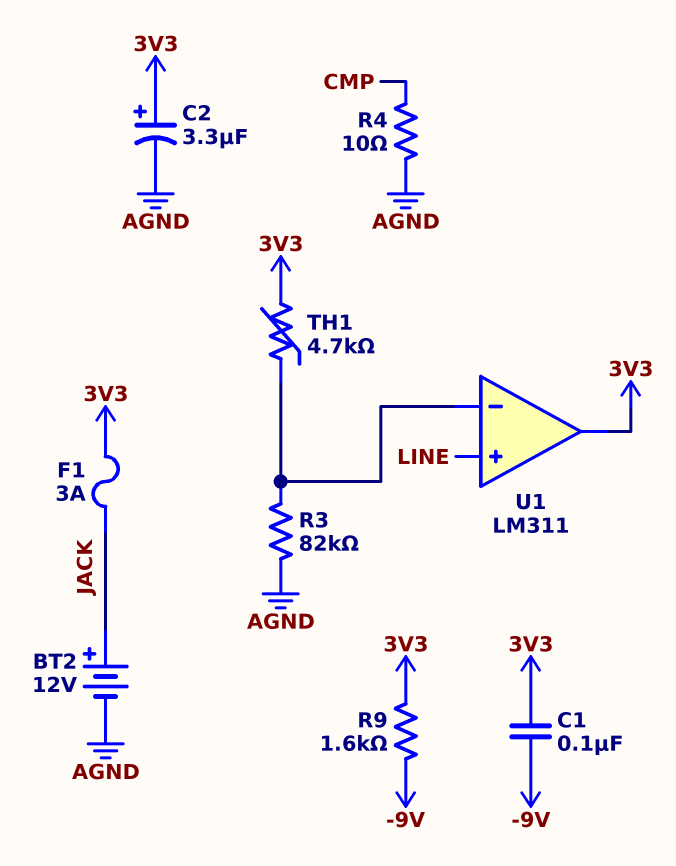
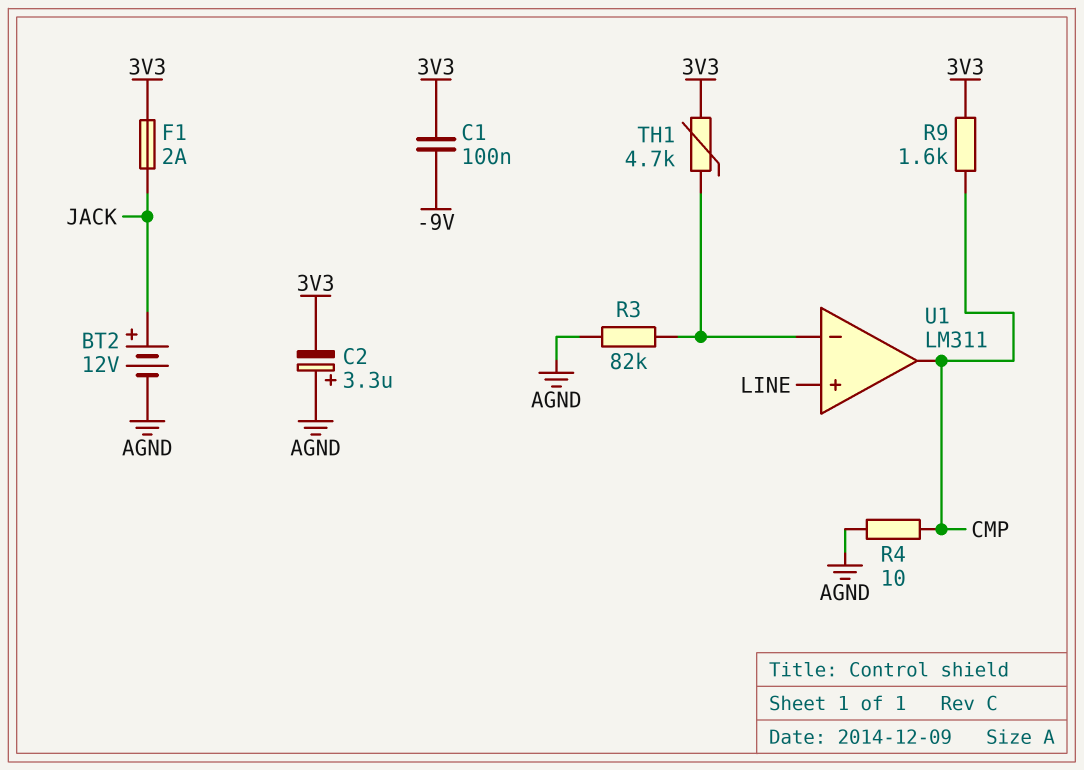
C2: 3.3uF (plus 3V3, minus AGND) -> 3.3uF (plus AGND, minus 3V3)
F1: 3A (3V3, JACK) -> 2A (3V3, JACK)
R9: 1.6k (-9V, 3V3) -> 1.6k (3V3, CMP)
U1 pin out: 3V3 -> CMP

